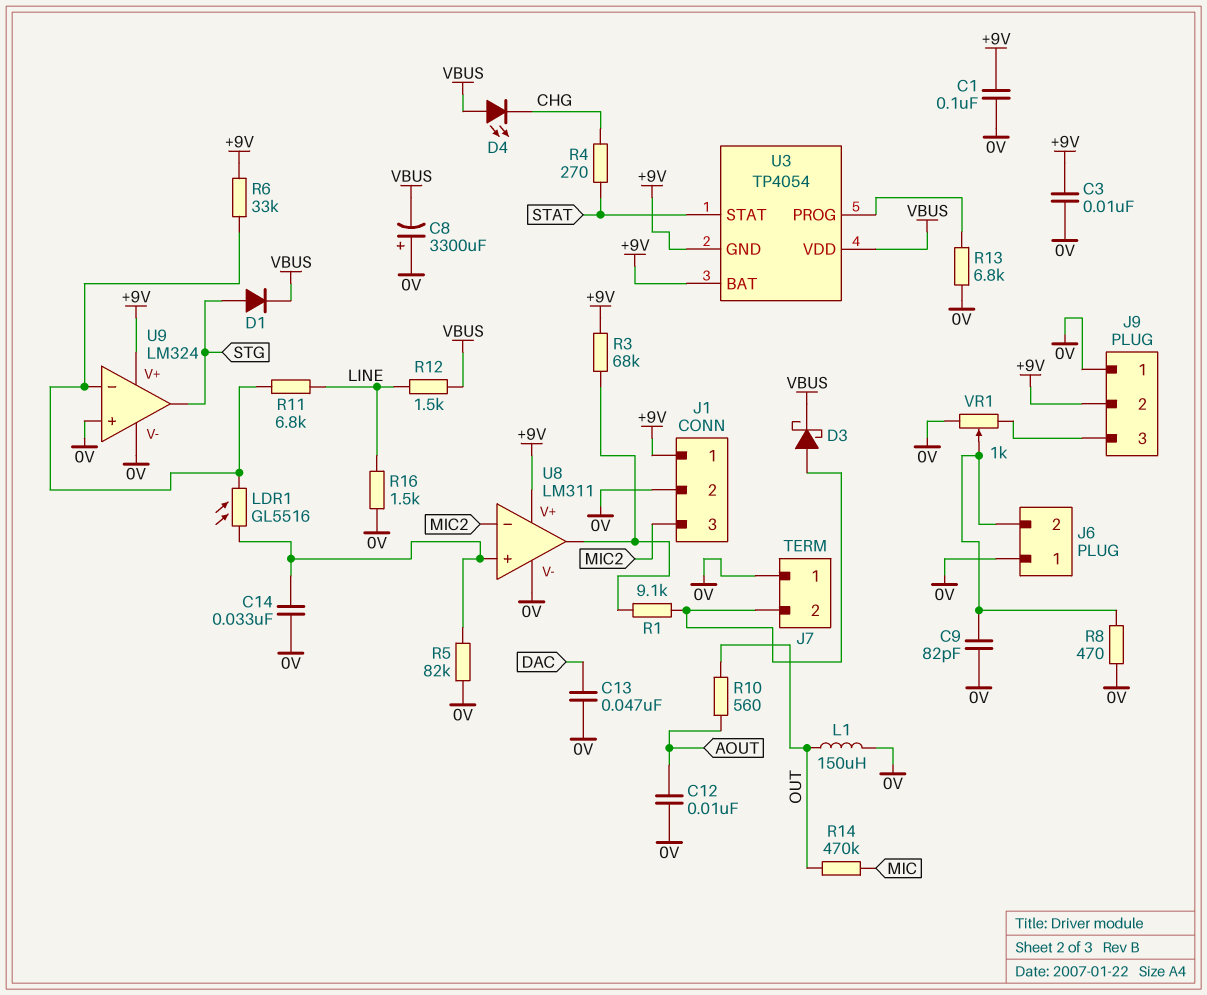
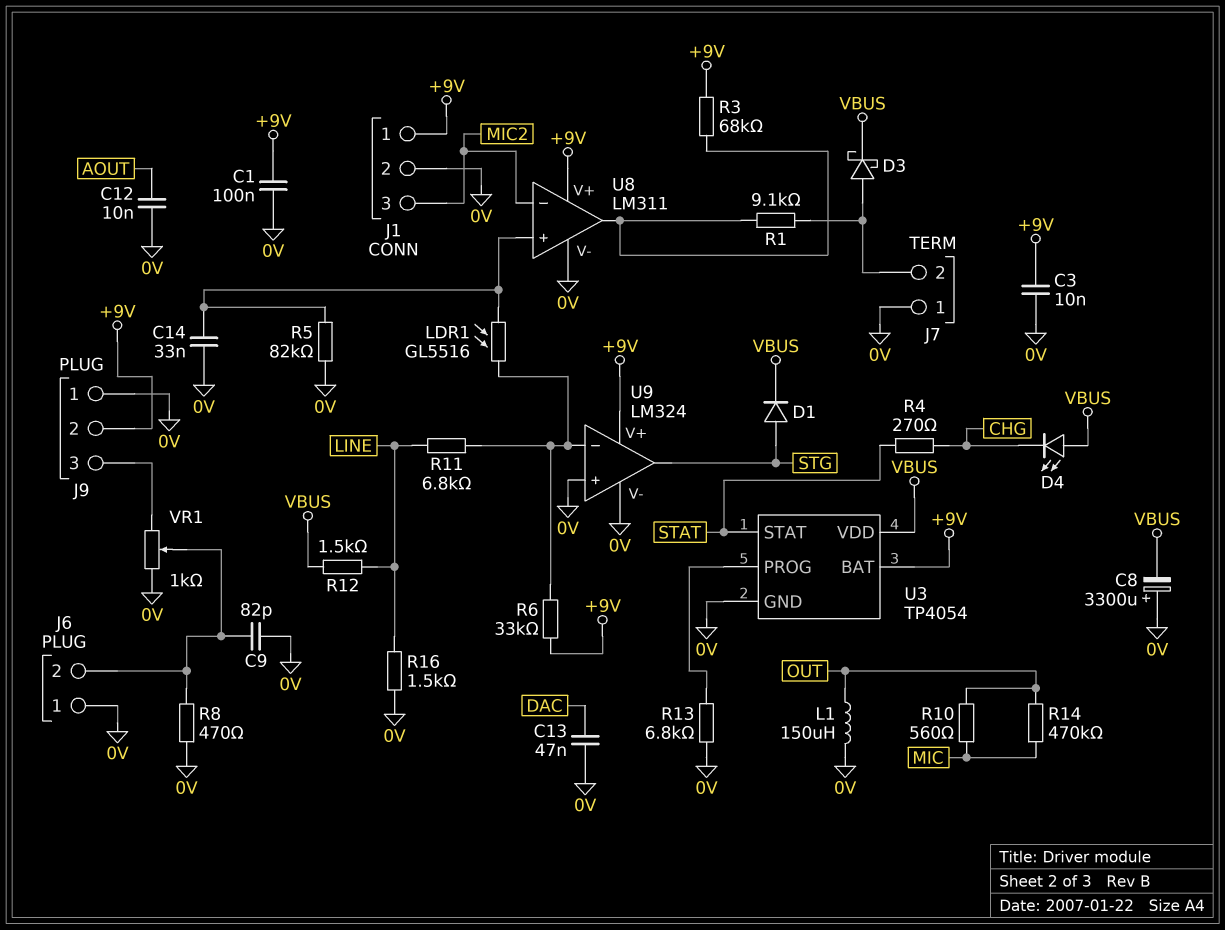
R10: 560 (AOUT, OUT) -> 560 (MIC, OUT)
U3 pin GND: +9V -> 0V

